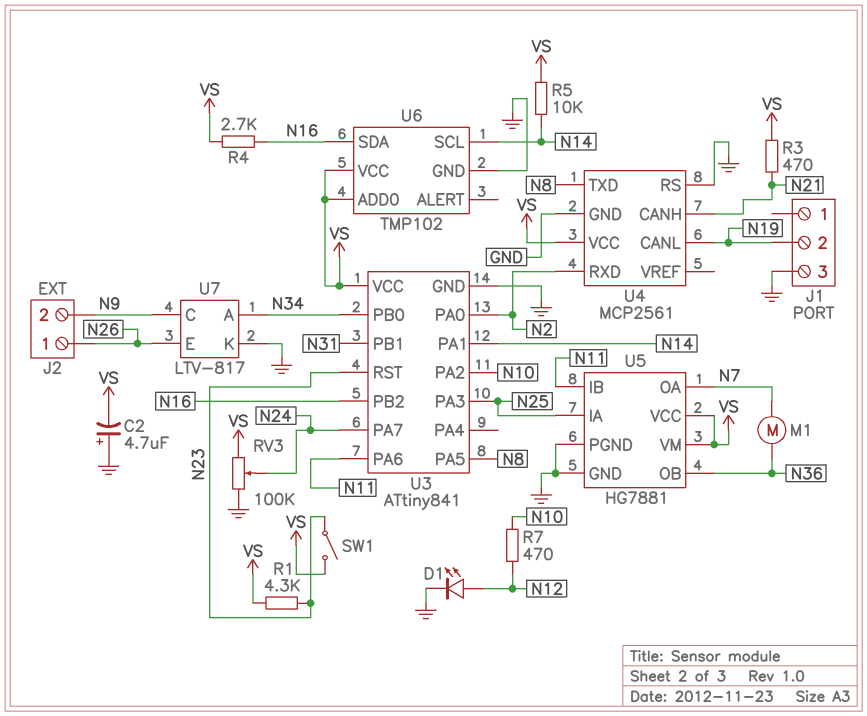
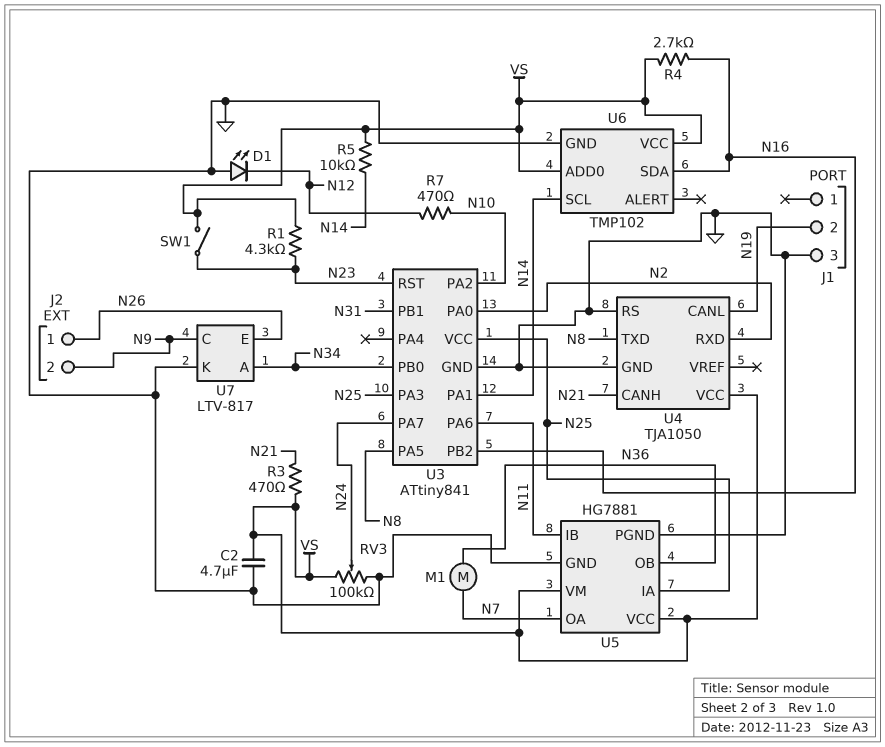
C2: 4.7uF (plus GND, minus VS) -> 4.7uF (GND, VS)
D1: LED (A N12, K GND) -> LED (A GND, K N12)
U3 pin VCC: VS -> N25
U4: MCP2561 -> TJA1050

